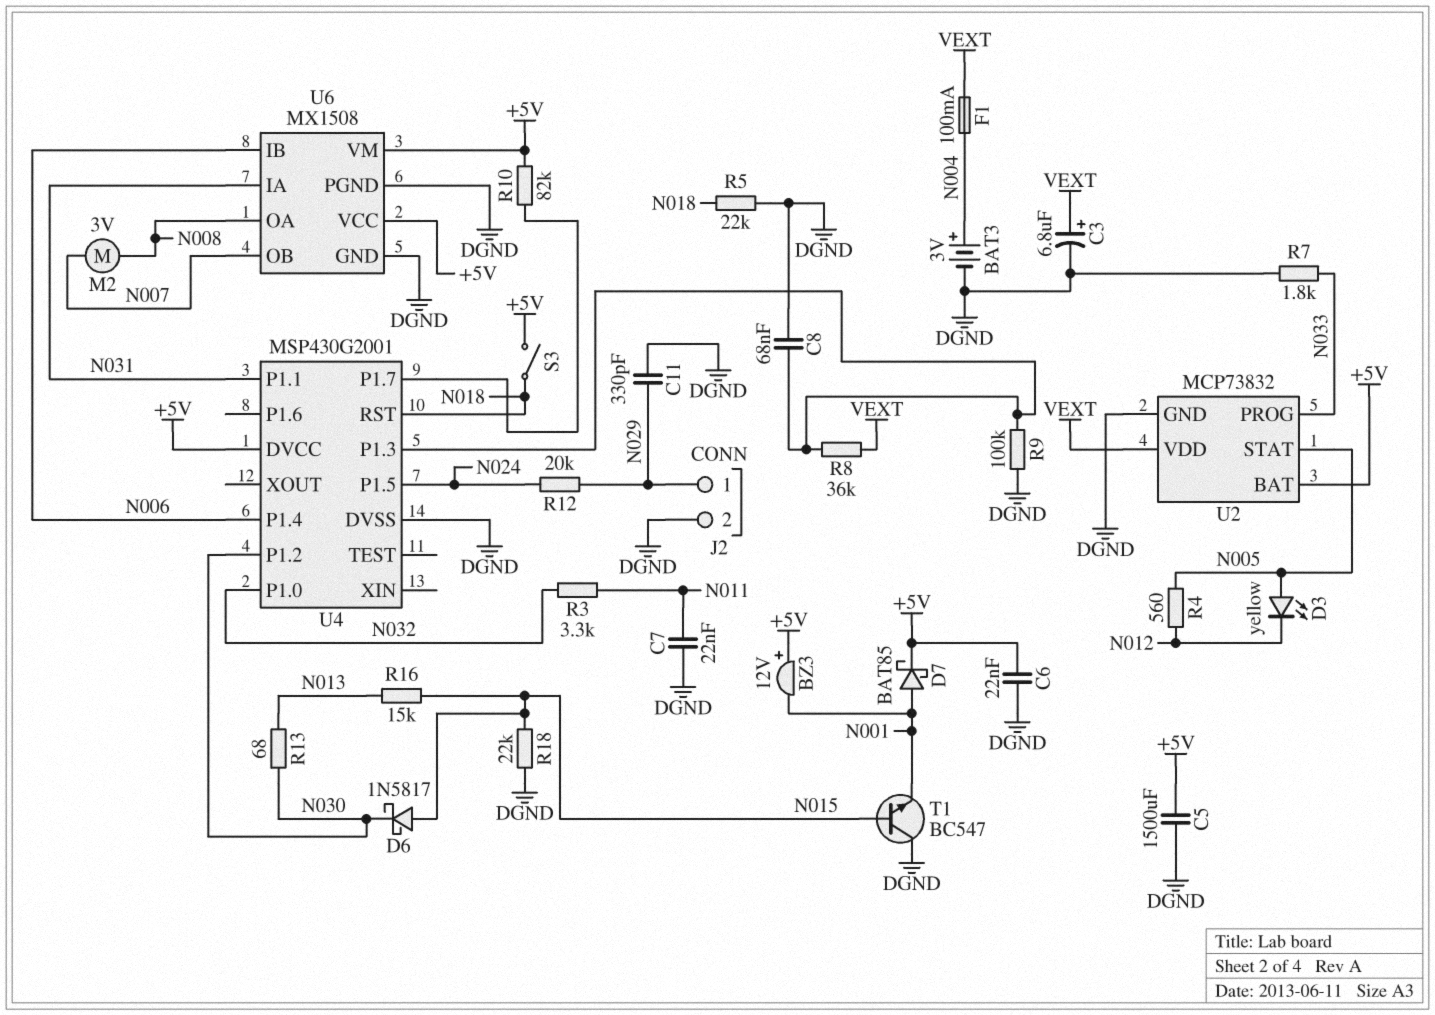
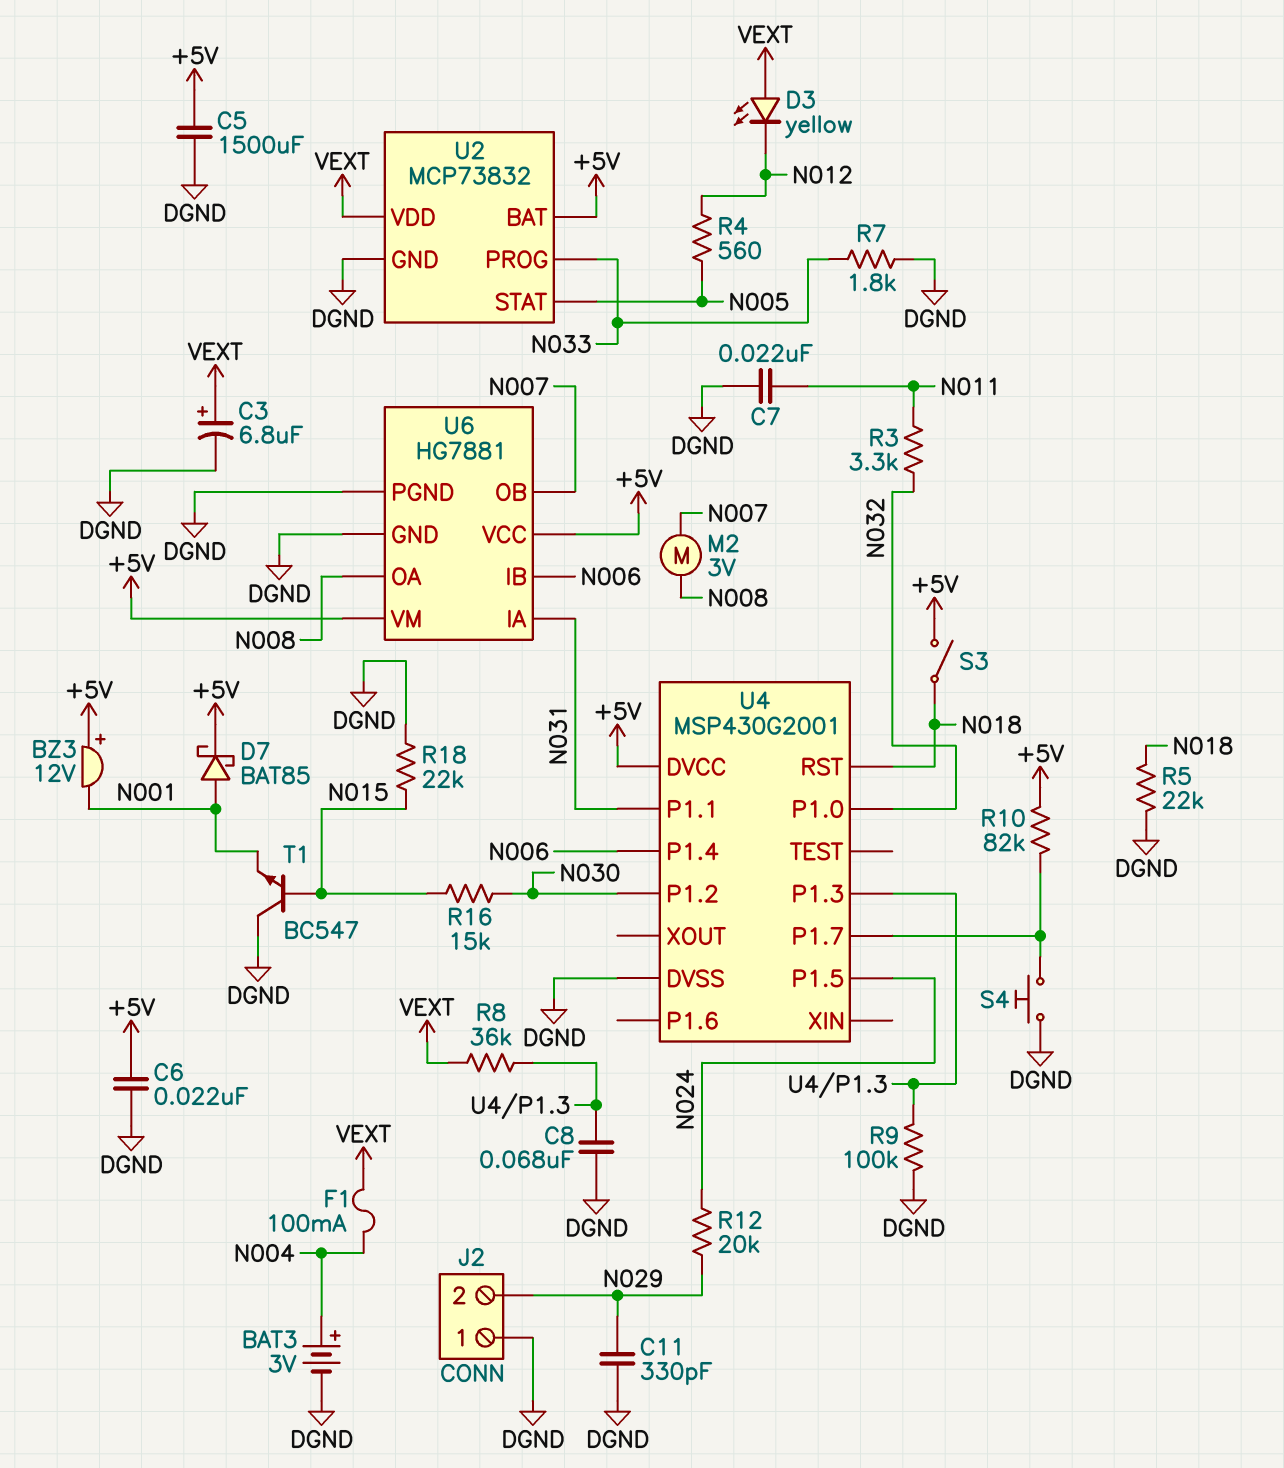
D3: LED yellow (A N005, K N012) -> LED yellow (A VEXT, K N012)
D6: schottky 1N5817 (A N015, K N030) -> none
J2 pin 1: N029 -> DGND
J2 pin 2: DGND -> N029
R13: 68 (N013, N030) -> none
R16: 15k (N013, N015) -> 15k (N015, N030)
S4: none -> button (DGND, U4/P1.7)
U6: MX1508 -> HG7881

